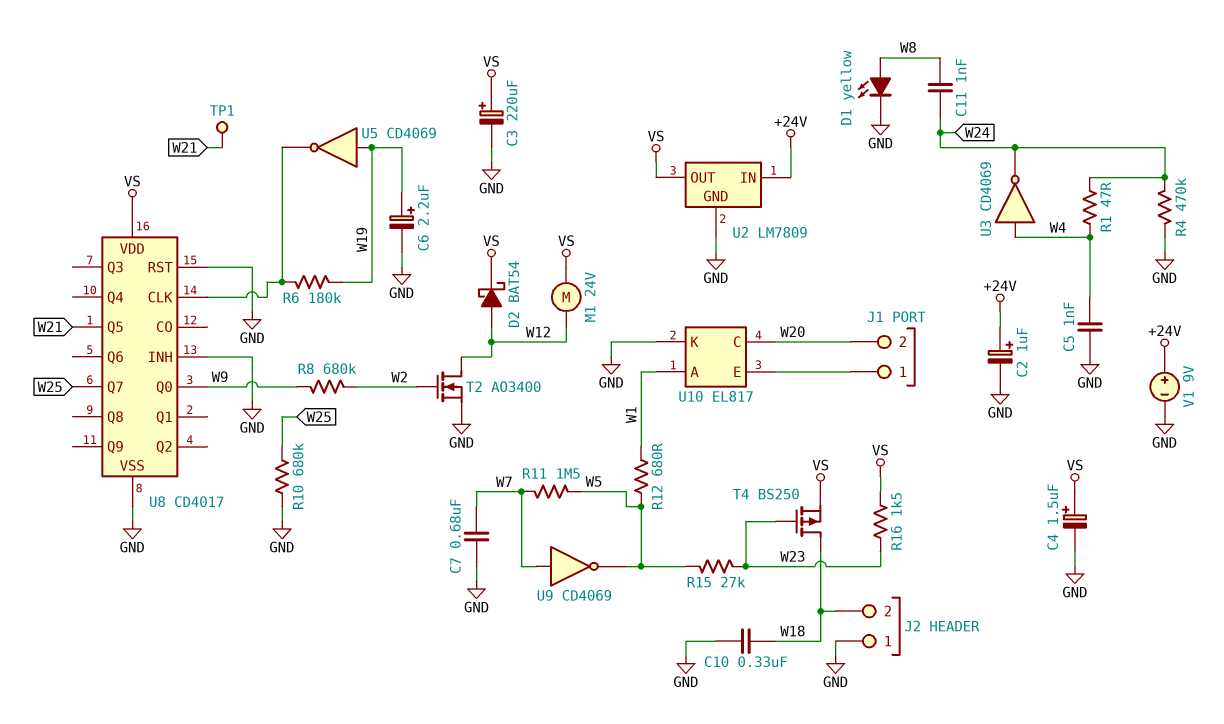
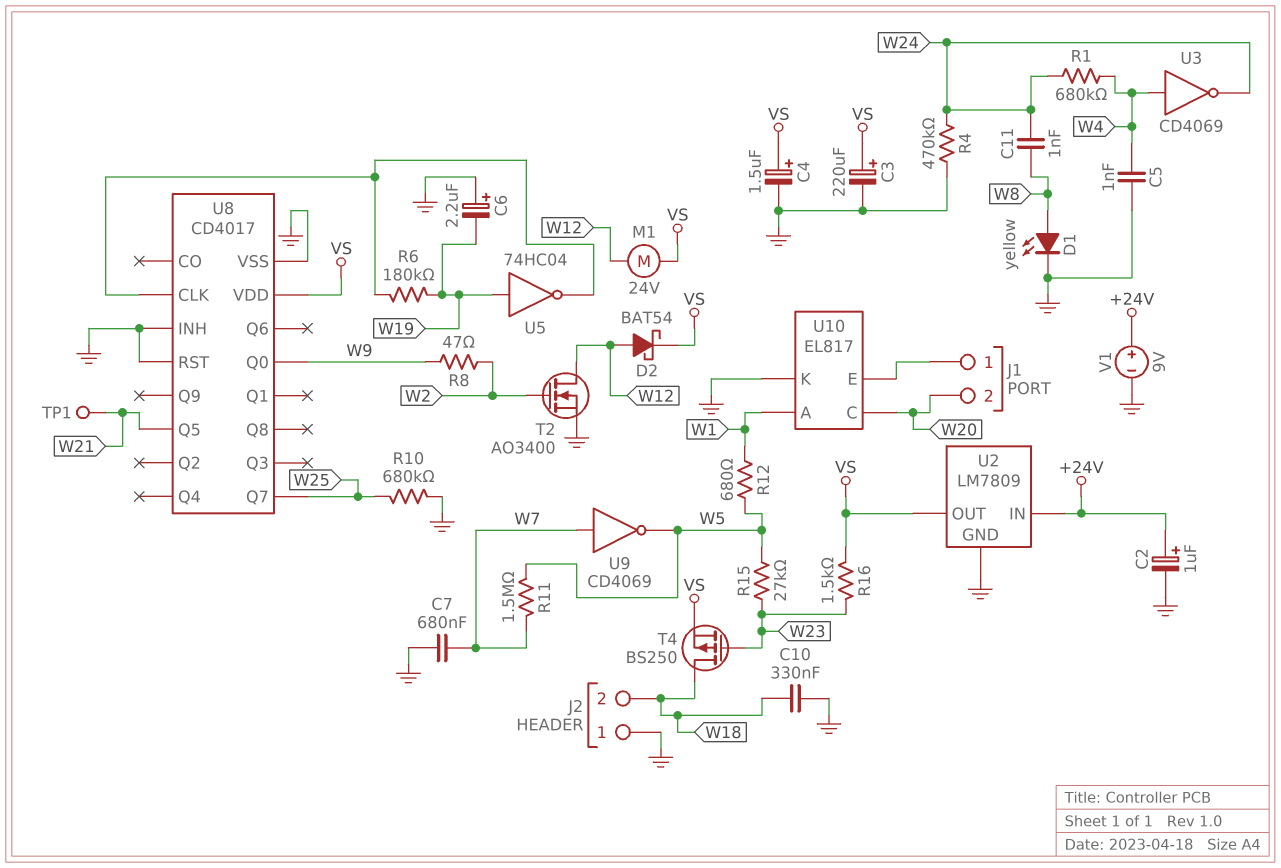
C6: 2.2uF (plus W19, minus GND) -> 2.2uF (plus GND, minus W19)
R1: 47 (W4, W24) -> 680k (W4, W24)
R8: 680k (W2, W9) -> 47 (W2, W9)
U5: NOT CD4069 (in W19, out U8/CLK) -> NOT 74HC04 (in W19, out U8/CLK)

